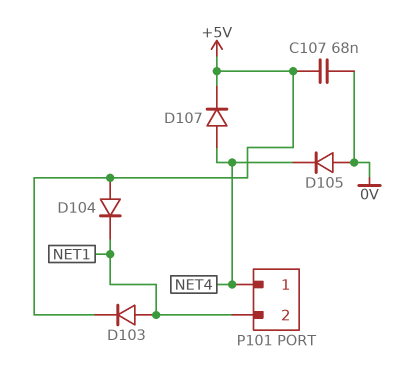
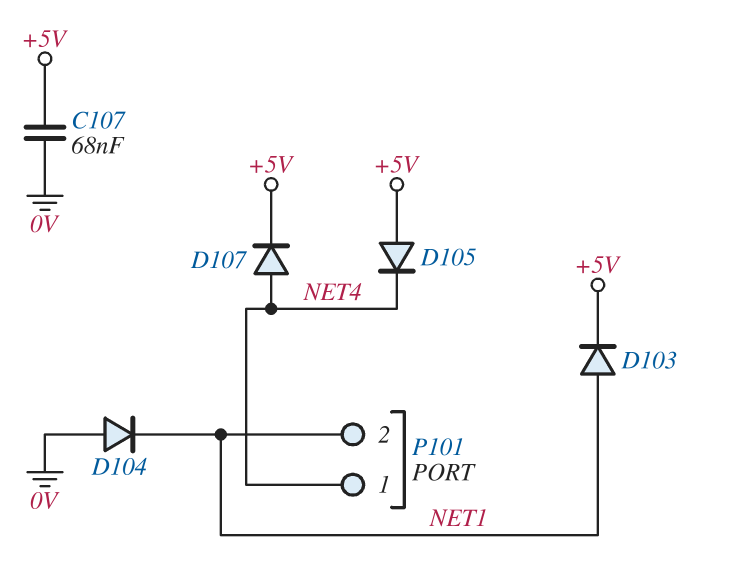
D104: diode (A +5V, K NET1) -> diode (A 0V, K NET1)
D105: diode (A 0V, K NET4) -> diode (A +5V, K NET4)

